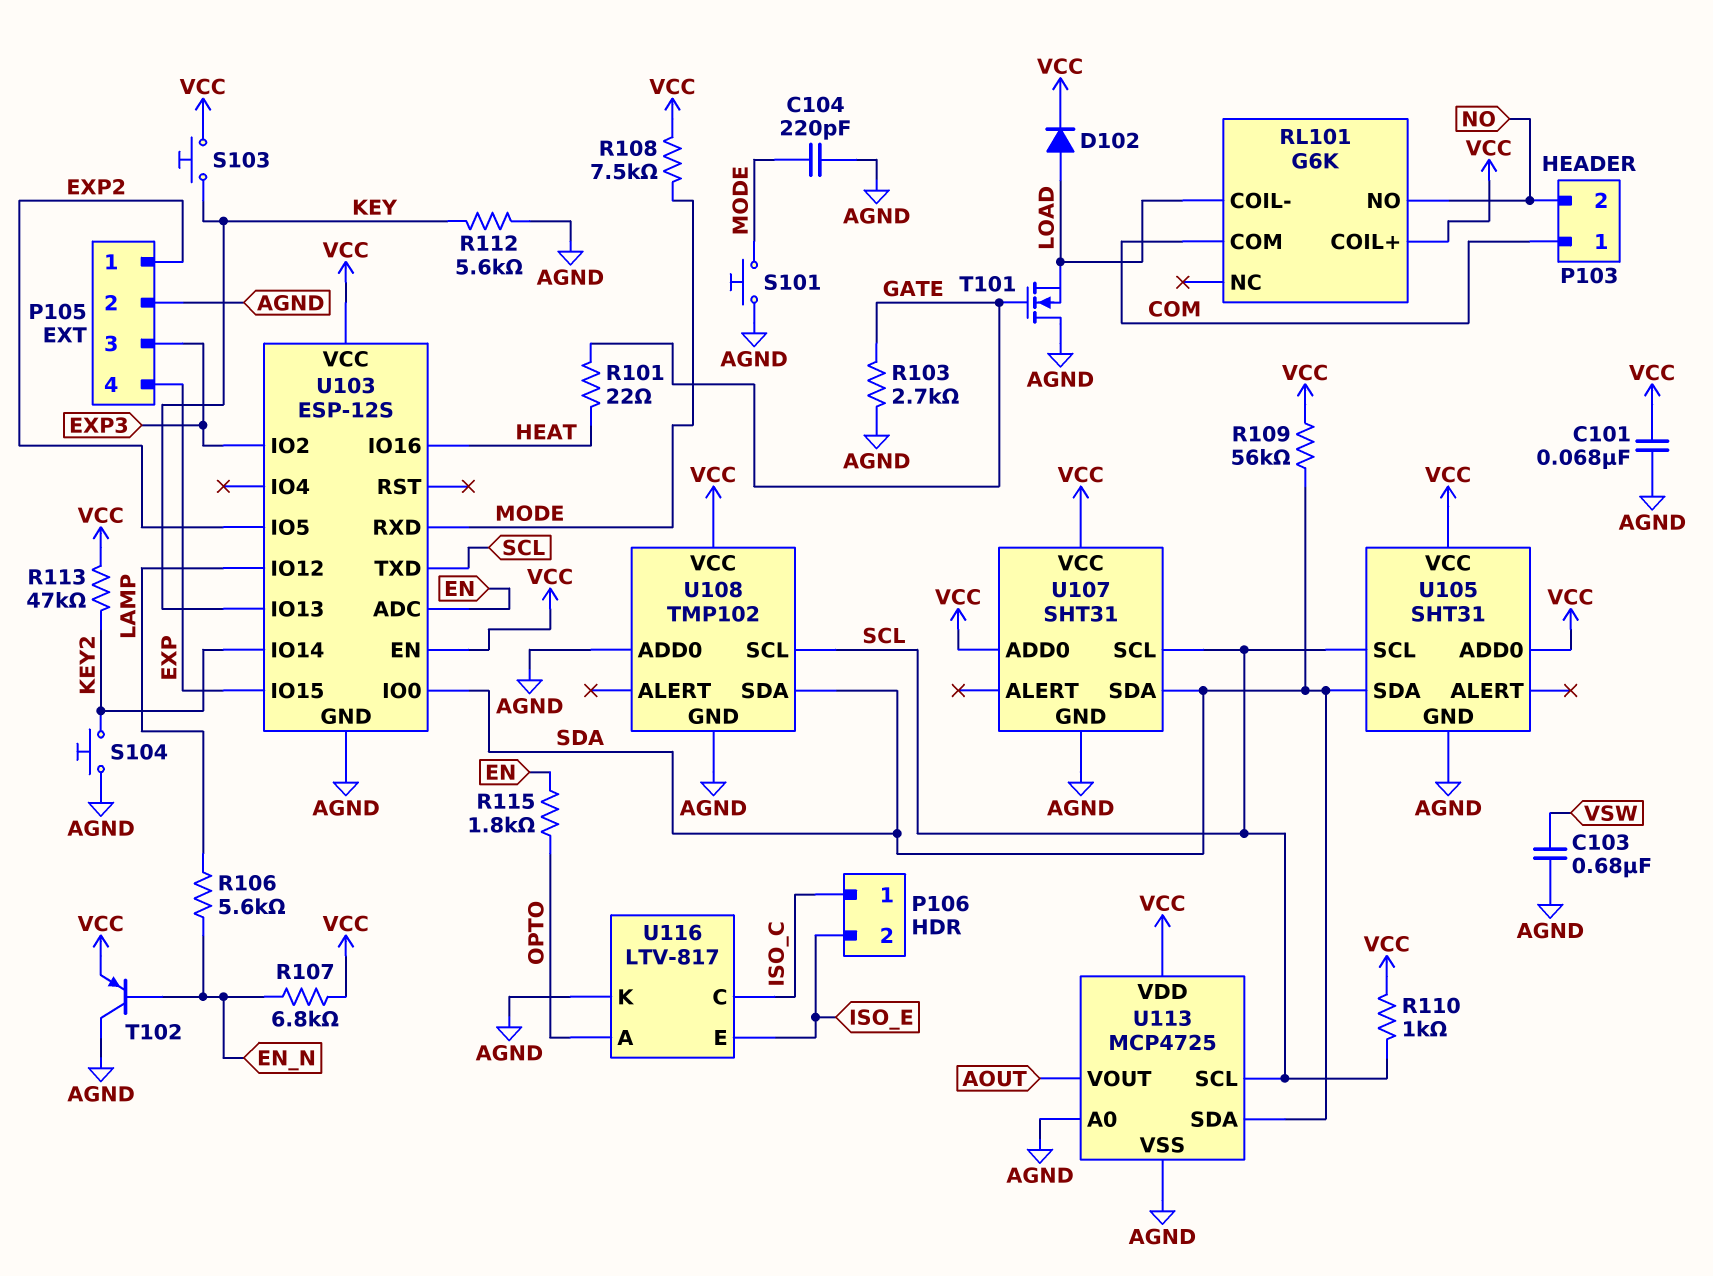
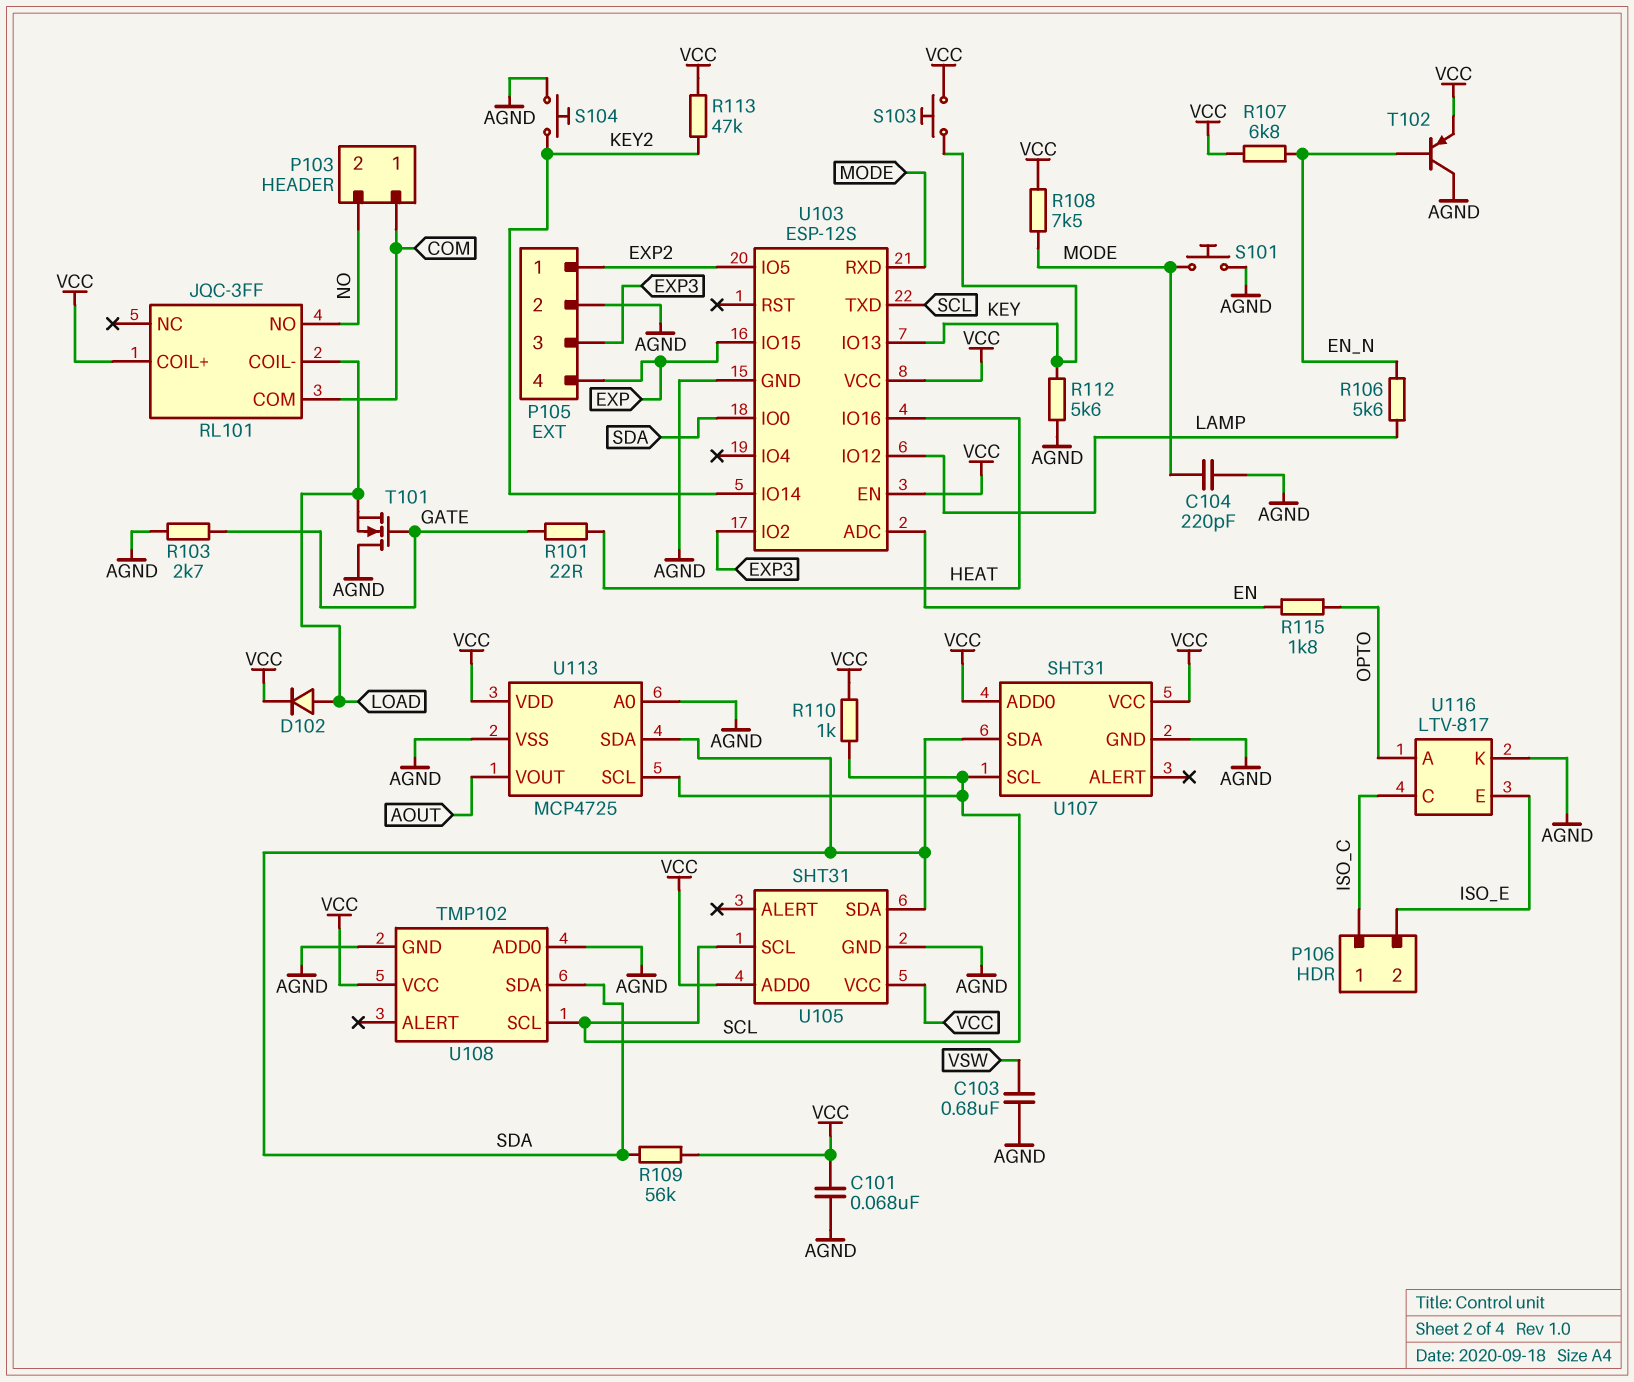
RL101: G6K -> JQC-3FF

